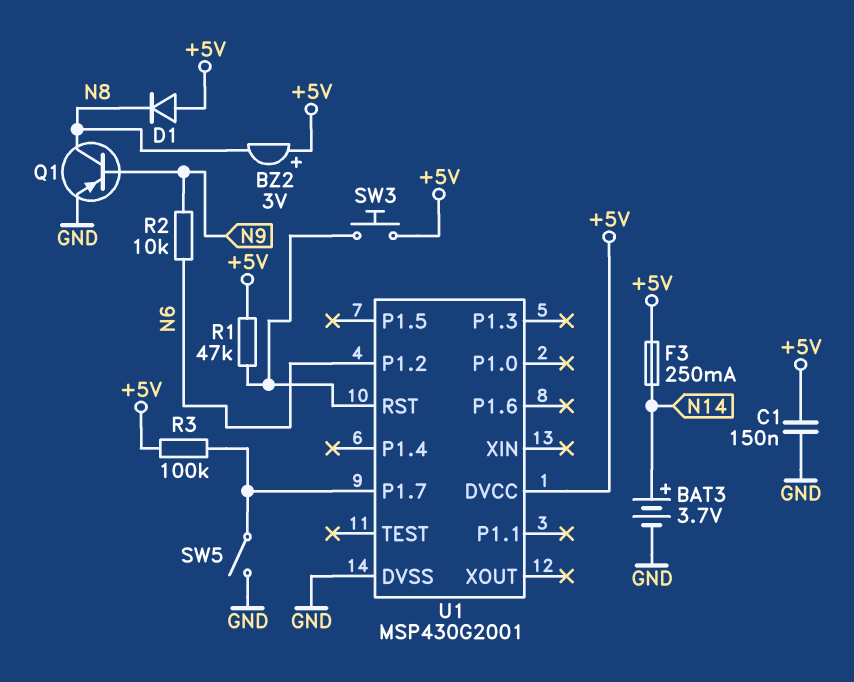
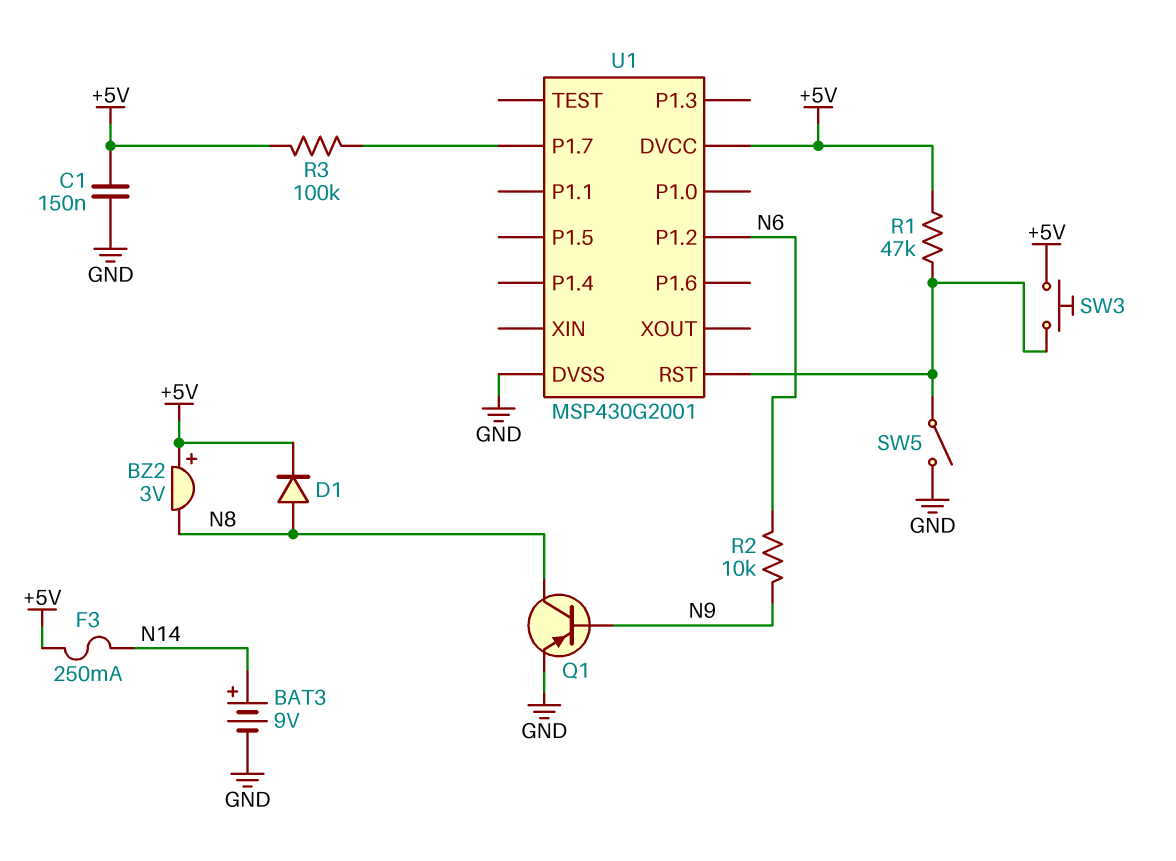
BAT3: 3.7V (plus N14, minus GND) -> 9V (plus N14, minus GND)
D1: diode (A +5V, K N8) -> diode (A N8, K +5V)
SW5: switch (GND, U1/P1.7) -> switch (GND, U1/RST)

